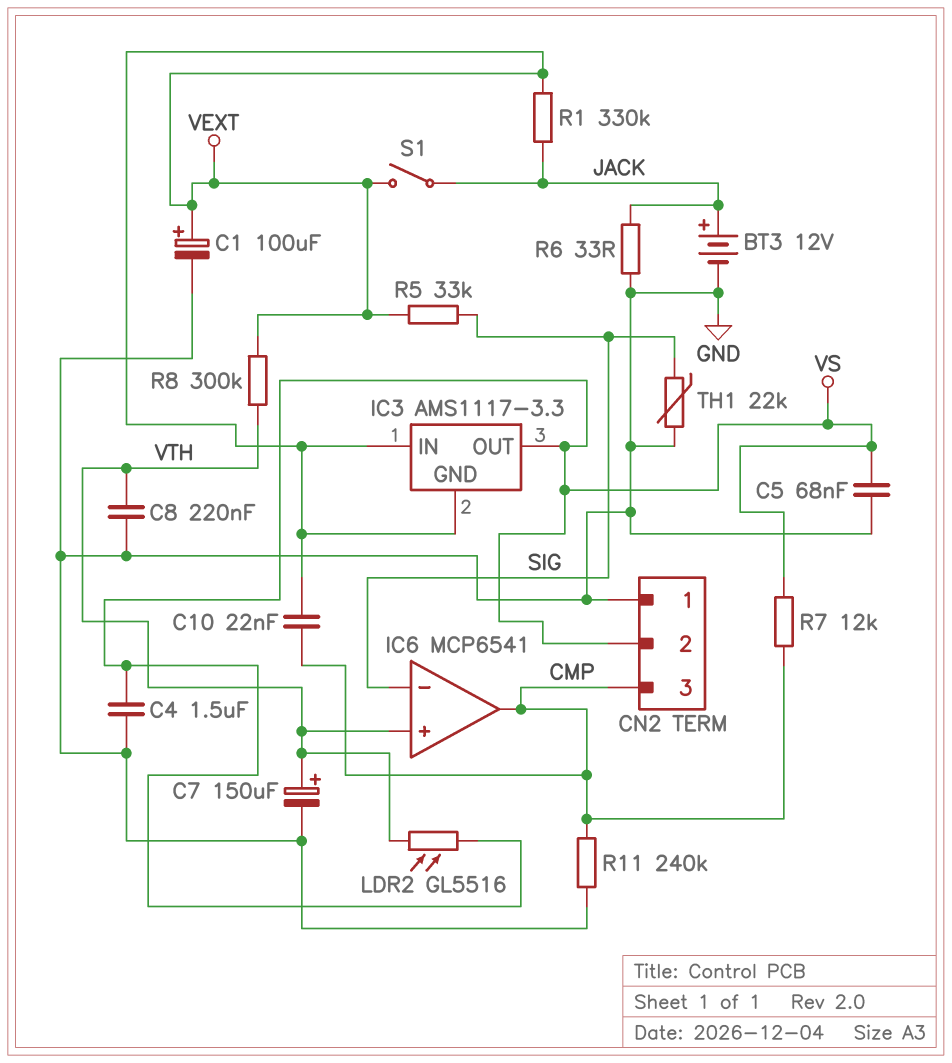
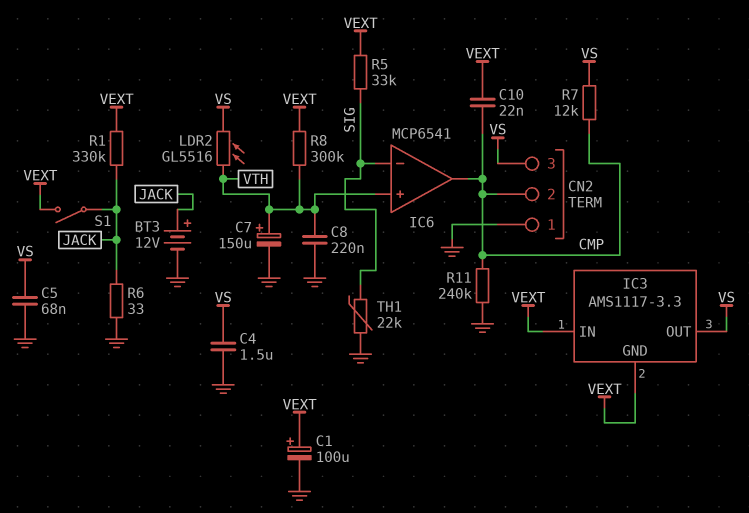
CN2 pin 2: VS -> CMP
CN2 pin 3: CMP -> VS

